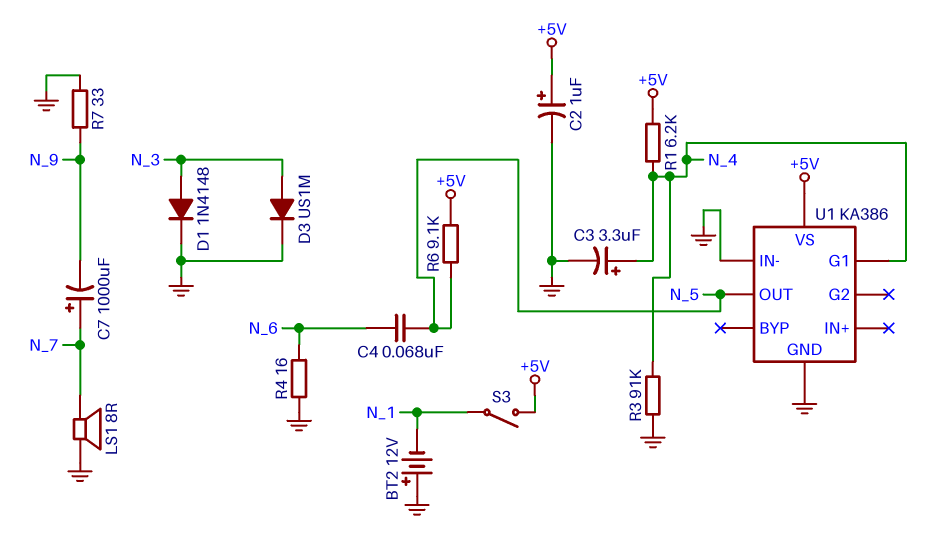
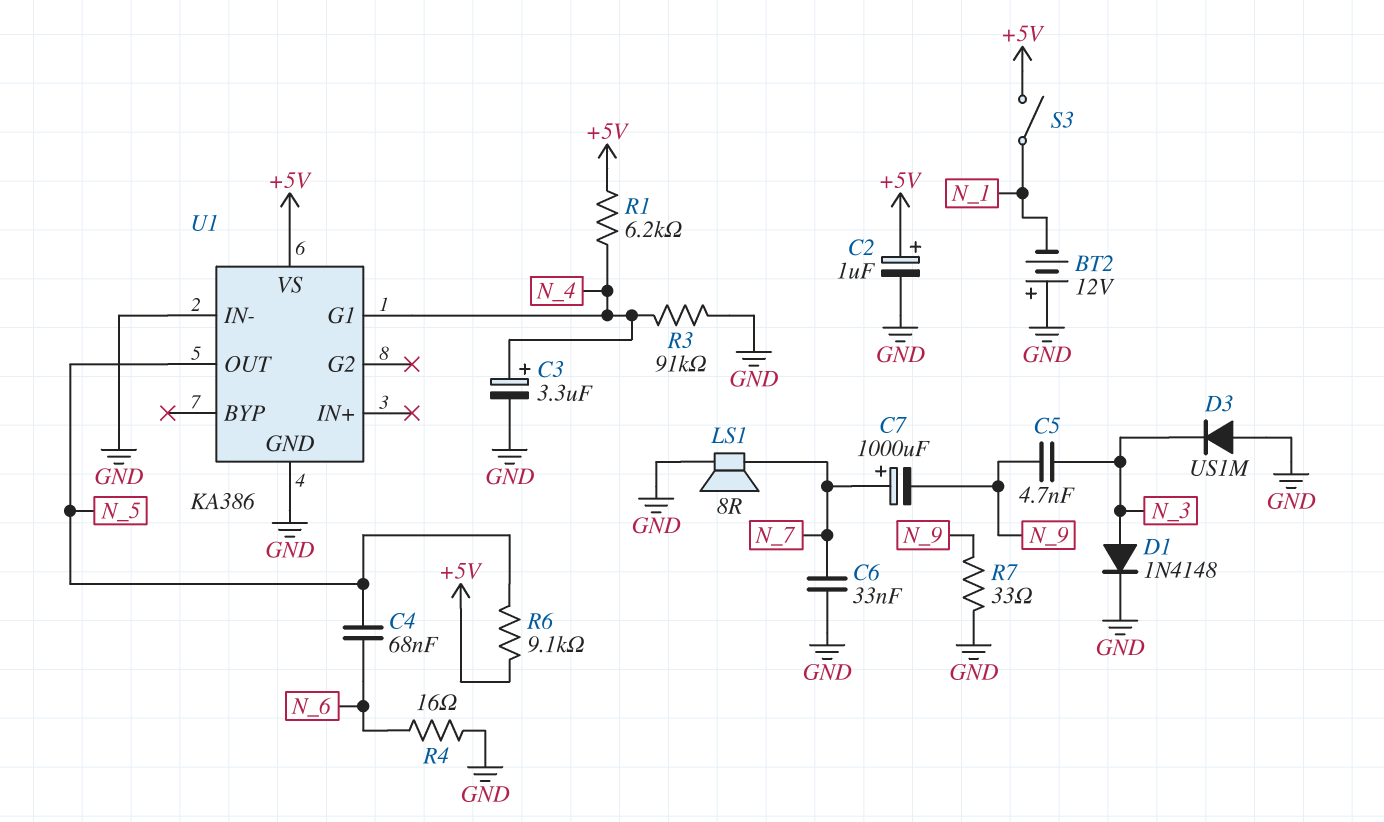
C5: none -> 4.7nF (N_3, N_9)
C6: none -> 33nF (GND, N_7)
D3: diode US1M (A N_3, K GND) -> diode US1M (A GND, K N_3)

